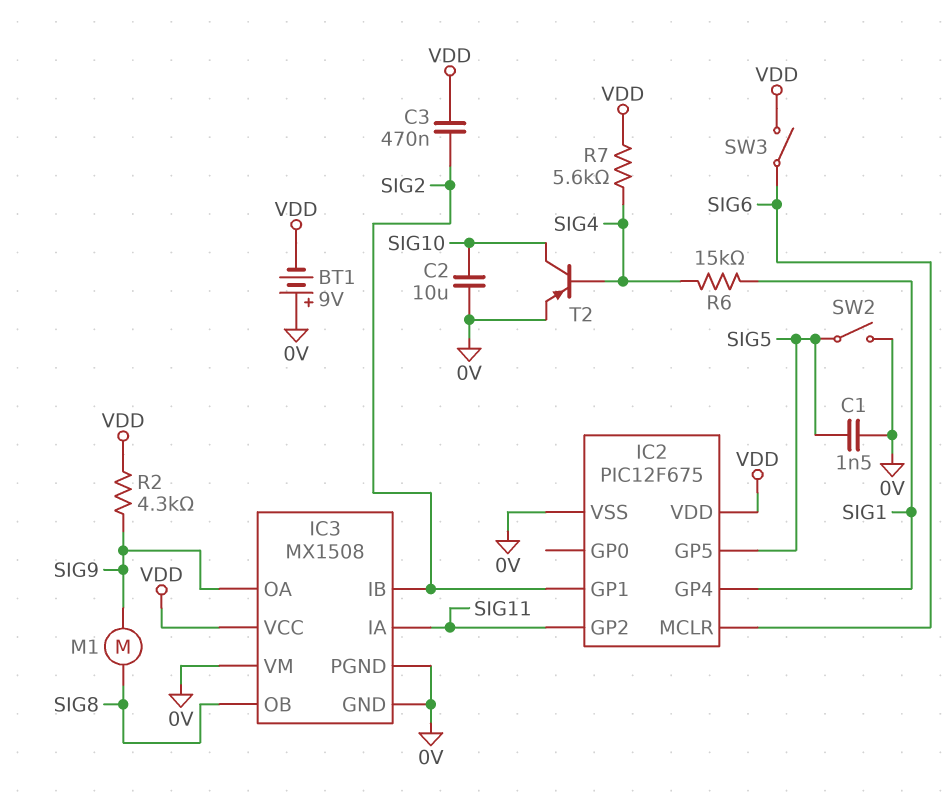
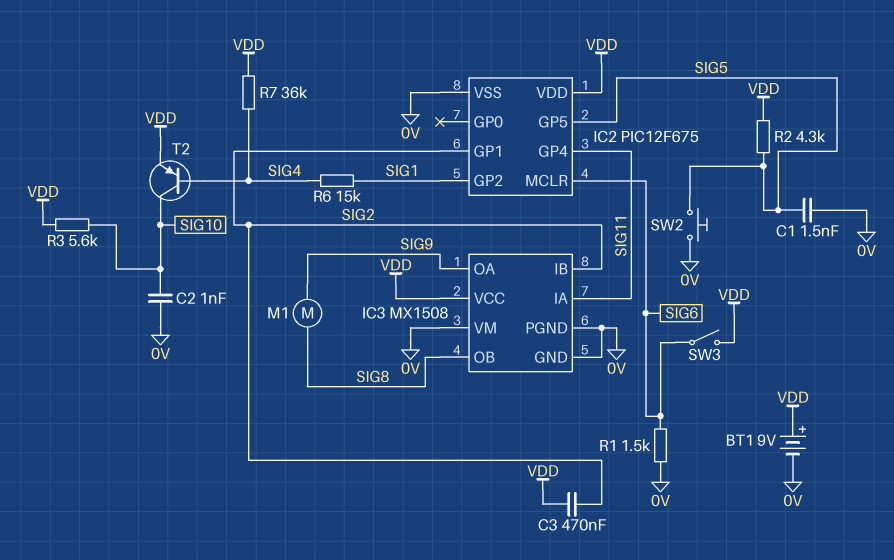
BT1: 9V (plus 0V, minus VDD) -> 9V (plus VDD, minus 0V)
C2: 10uF (0V, SIG10) -> 1nF (0V, SIG10)
IC2 pin GP2: SIG11 -> SIG1
IC2 pin GP4: SIG1 -> SIG11
R1: none -> 1.5k (0V, SIG6)
R2: 4.3k (SIG9, VDD) -> 4.3k (SIG5, VDD)
R3: none -> 5.6k (SIG10, VDD)
R7: 5.6k (SIG4, VDD) -> 36k (SIG4, VDD)
SW2: switch (0V, SIG5) -> button (0V, SIG5)
T2: PNP (B SIG4, C SIG10, E 0V) -> PNP (B SIG4, C SIG10, E VDD)

